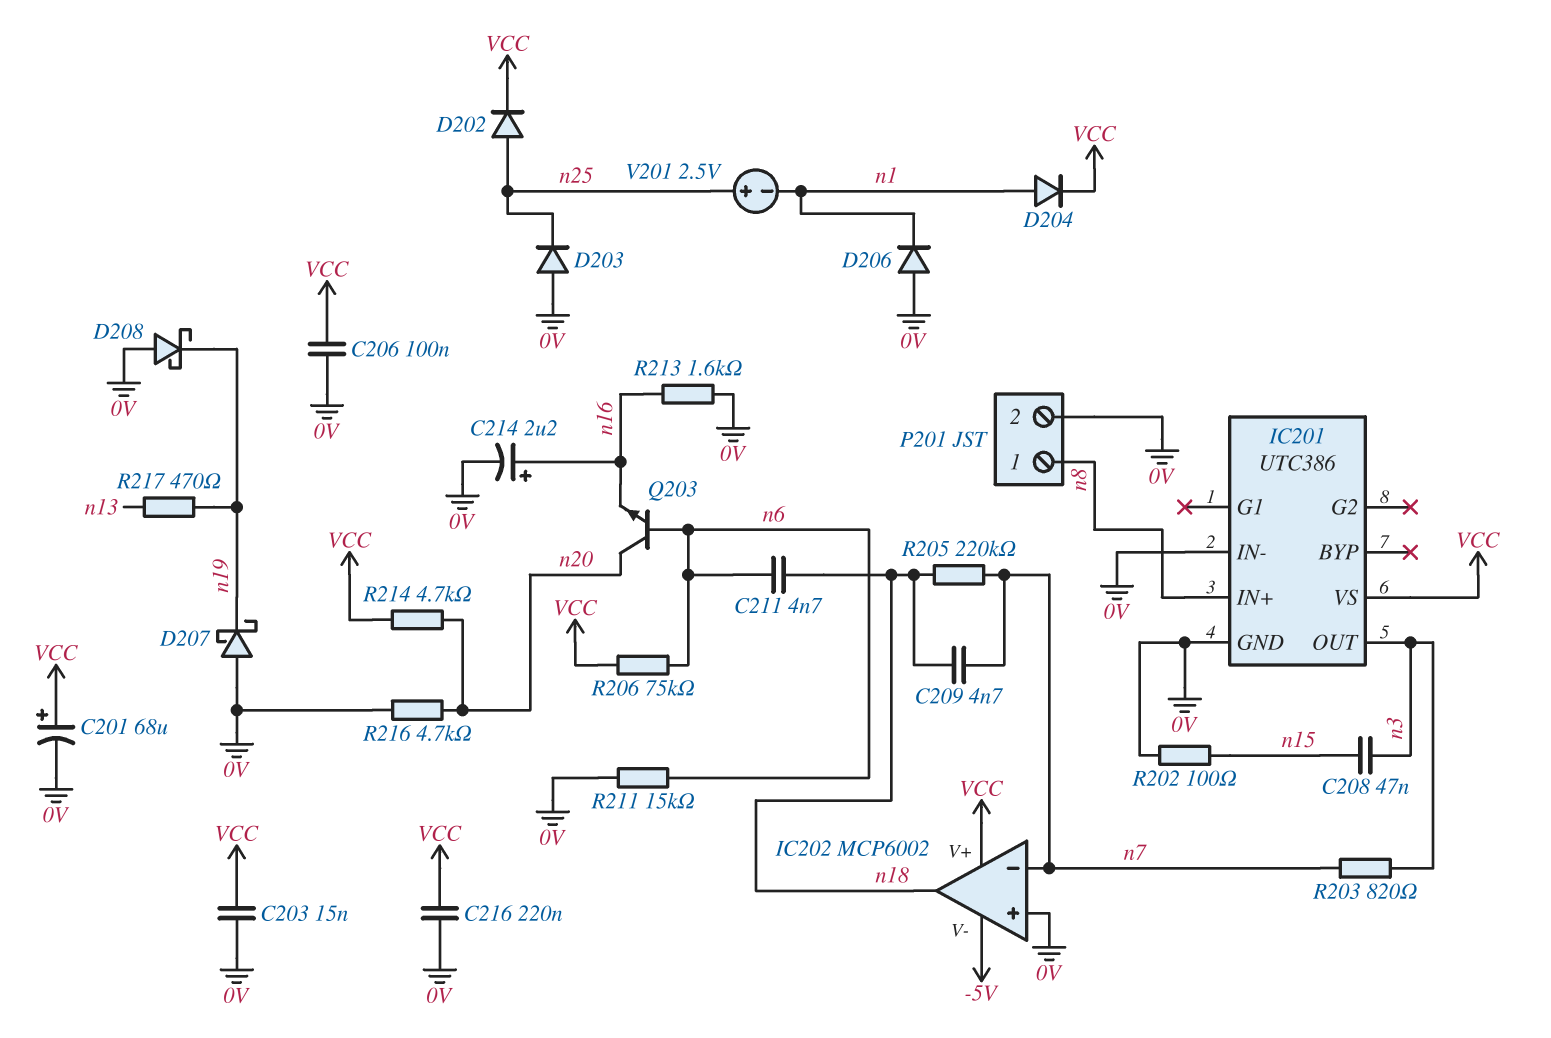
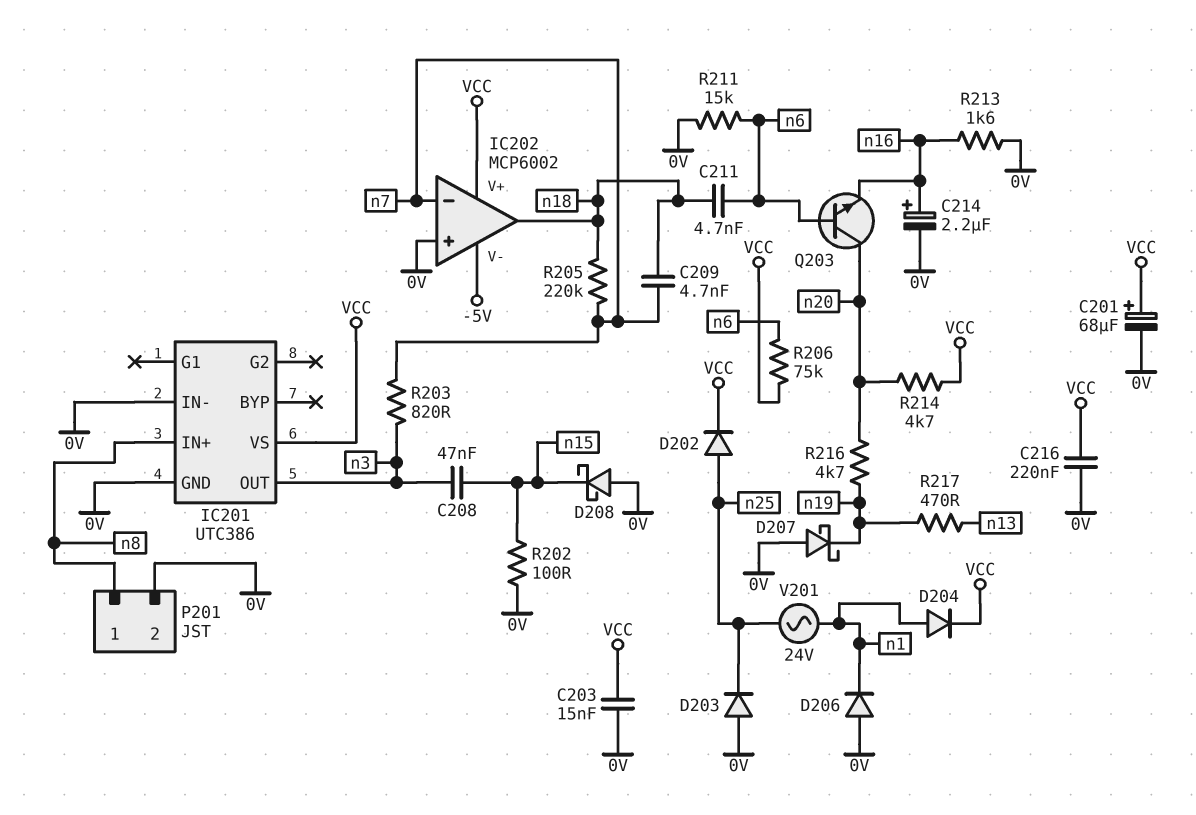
C206: 100nF (0V, VCC) -> none
D208: schottky (A 0V, K n19) -> schottky (A 0V, K n15)
R216: 4.7k (0V, n20) -> 4.7k (n19, n20)
V201: 2.5V (plus n25, minus n1) -> AC 24V (n1, n25)

